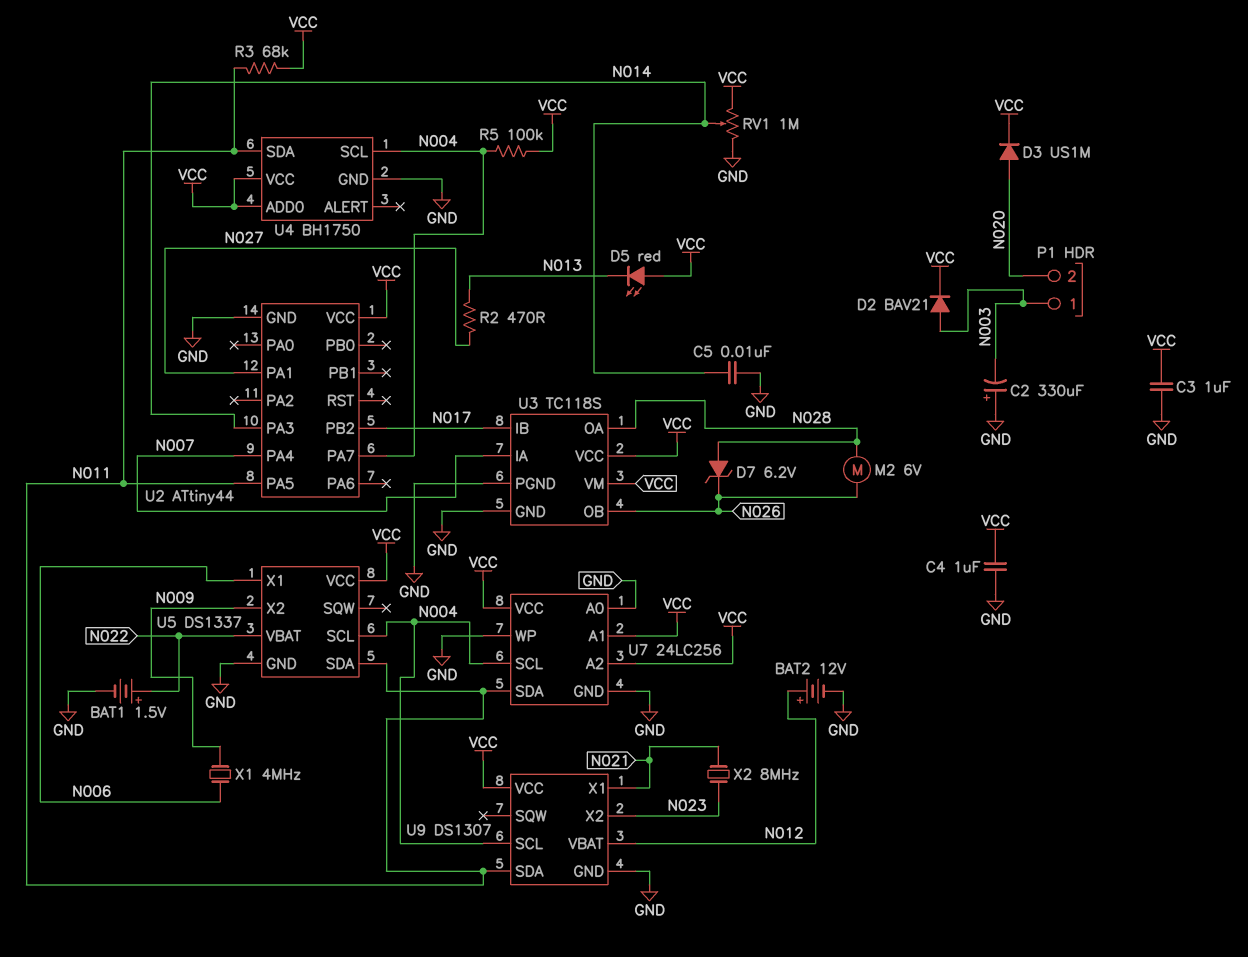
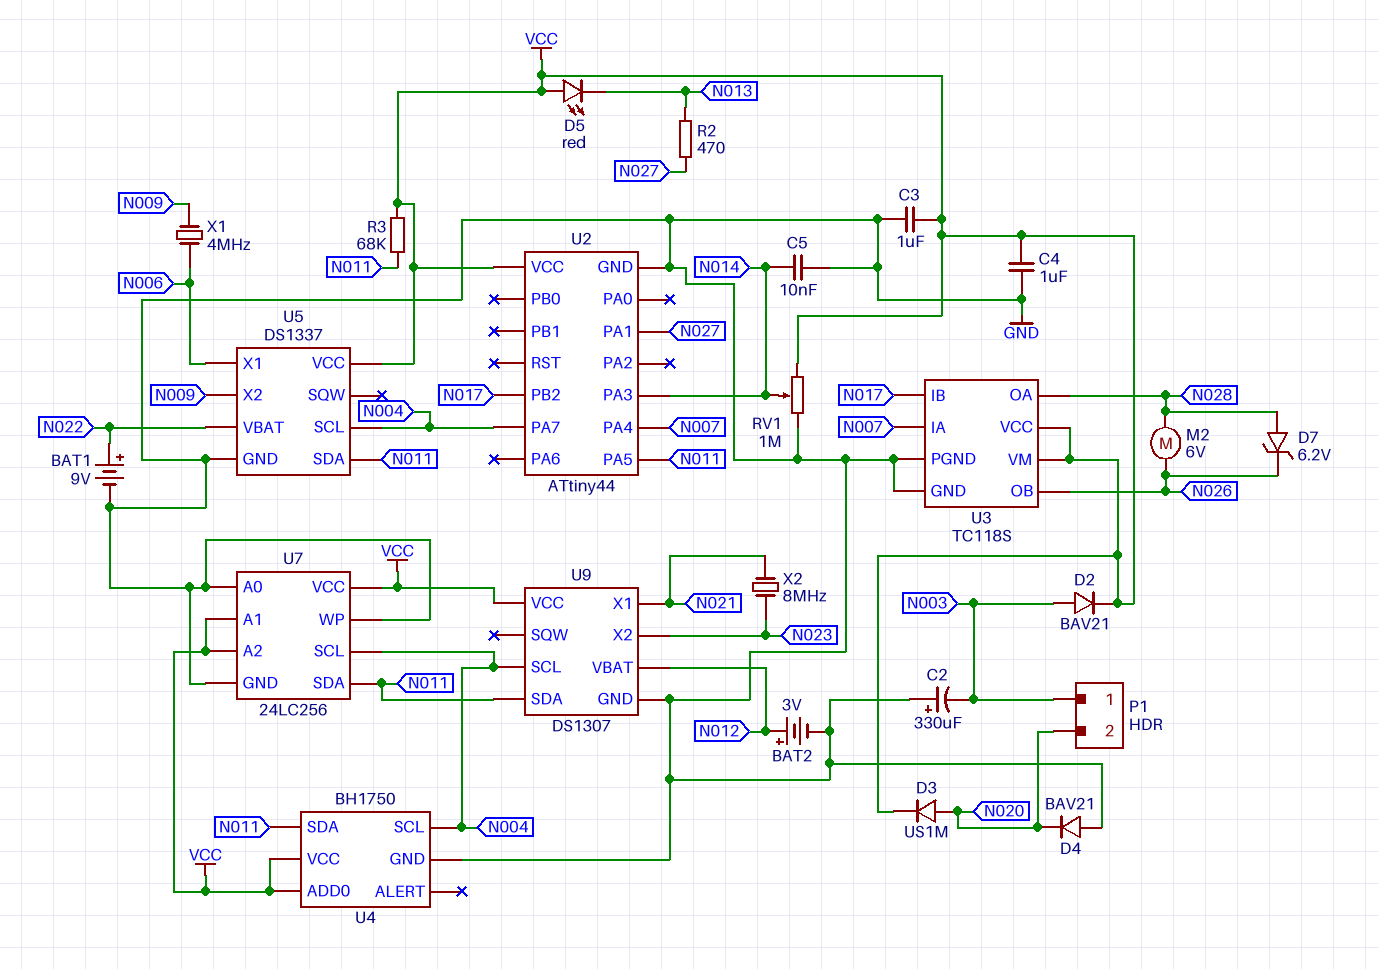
BAT1: 1.5V (plus N022, minus GND) -> 9V (plus N022, minus GND)
BAT2: 12V (plus N012, minus GND) -> 3V (plus N012, minus GND)
D4: none -> diode BAV21 (A GND, K N020)
R5: 100k (N004, VCC) -> none

